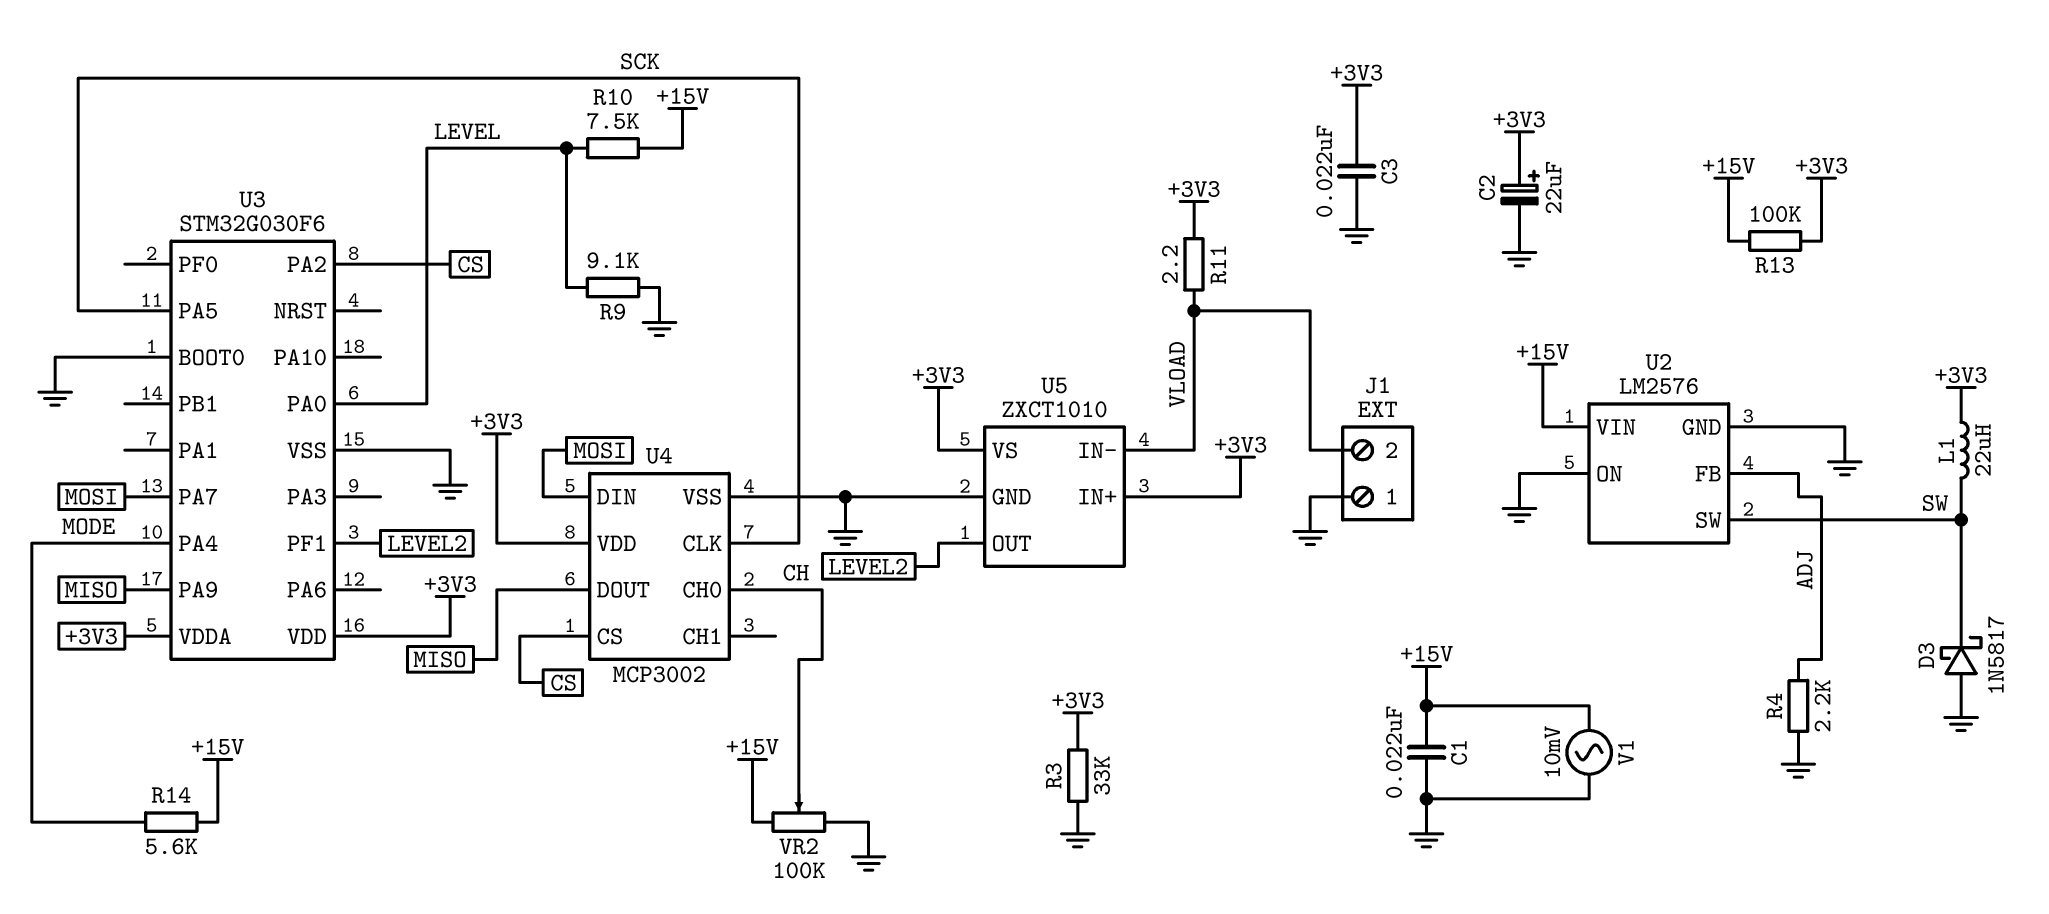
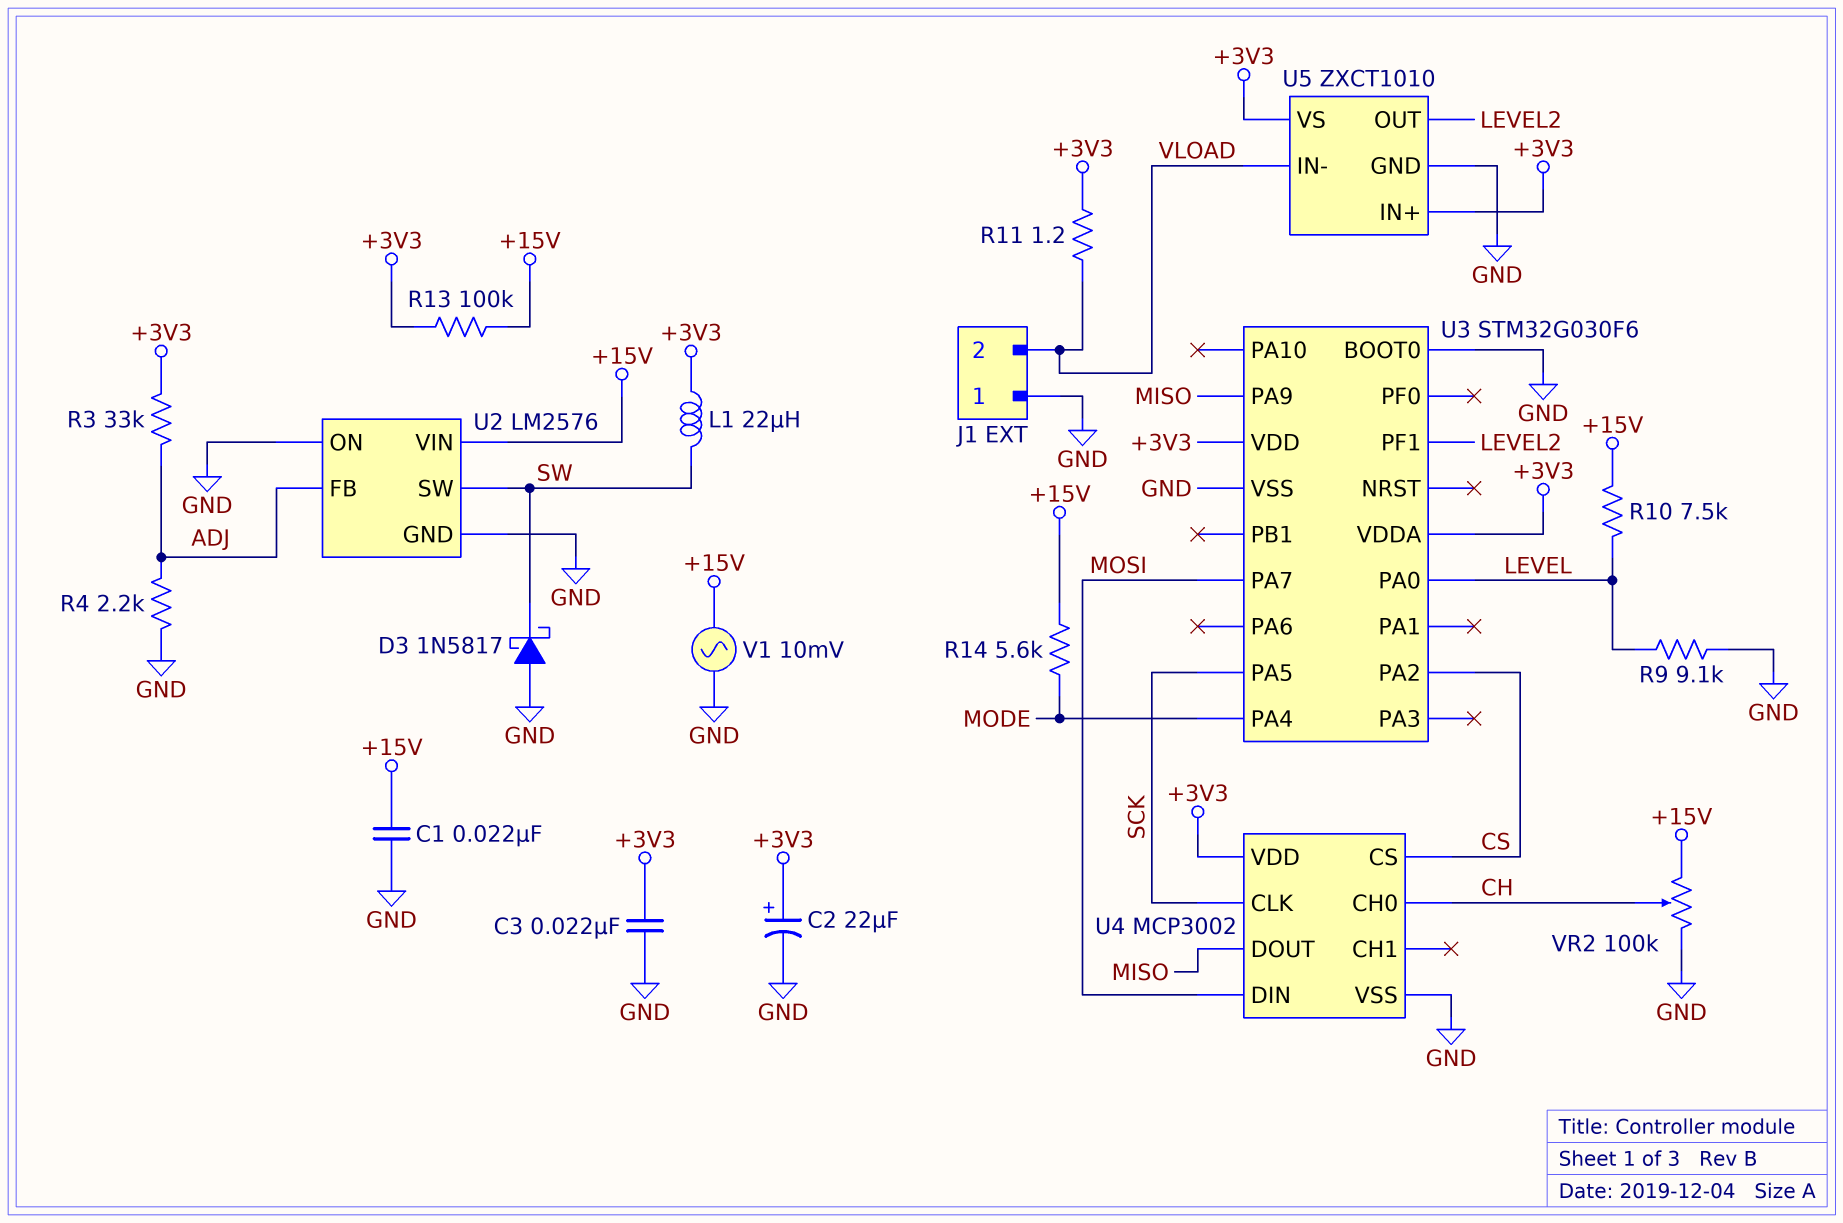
R3: 33k (+3V3, GND) -> 33k (+3V3, ADJ)
R11: 2.2 (+3V3, VLOAD) -> 1.2 (+3V3, VLOAD)

